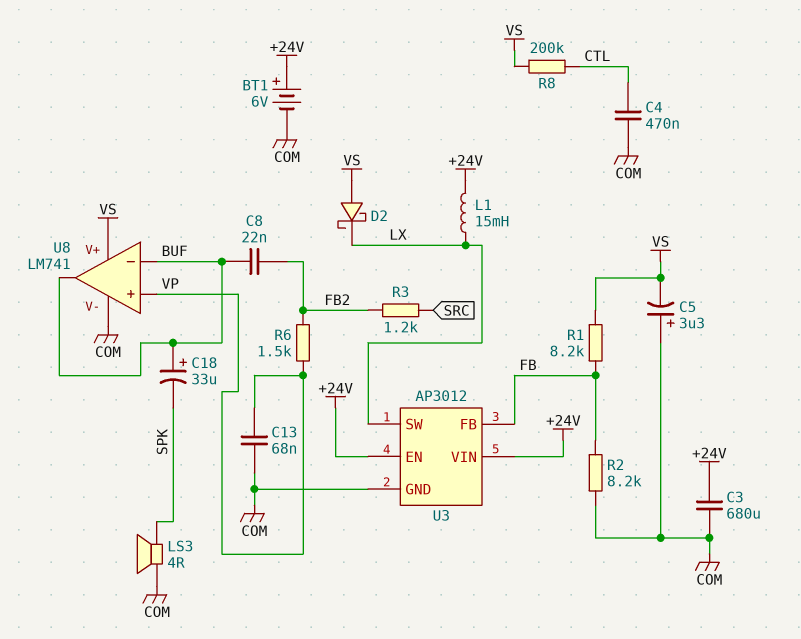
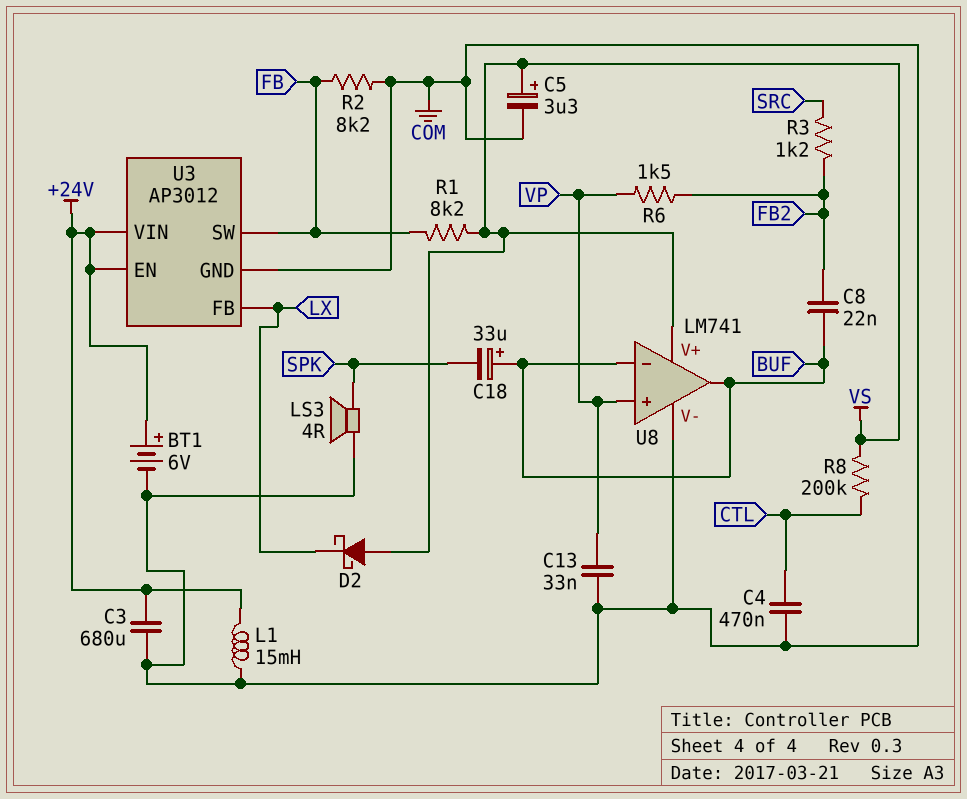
C5: 3.3uF (plus COM, minus VS) -> 3.3uF (plus VS, minus COM)
C13: 68nF (COM, VP) -> 33nF (COM, VP)
L1: 15mH (+24V, LX) -> 15mH (+24V, COM)
U3 pin FB: FB -> LX
U3 pin SW: LX -> FB

